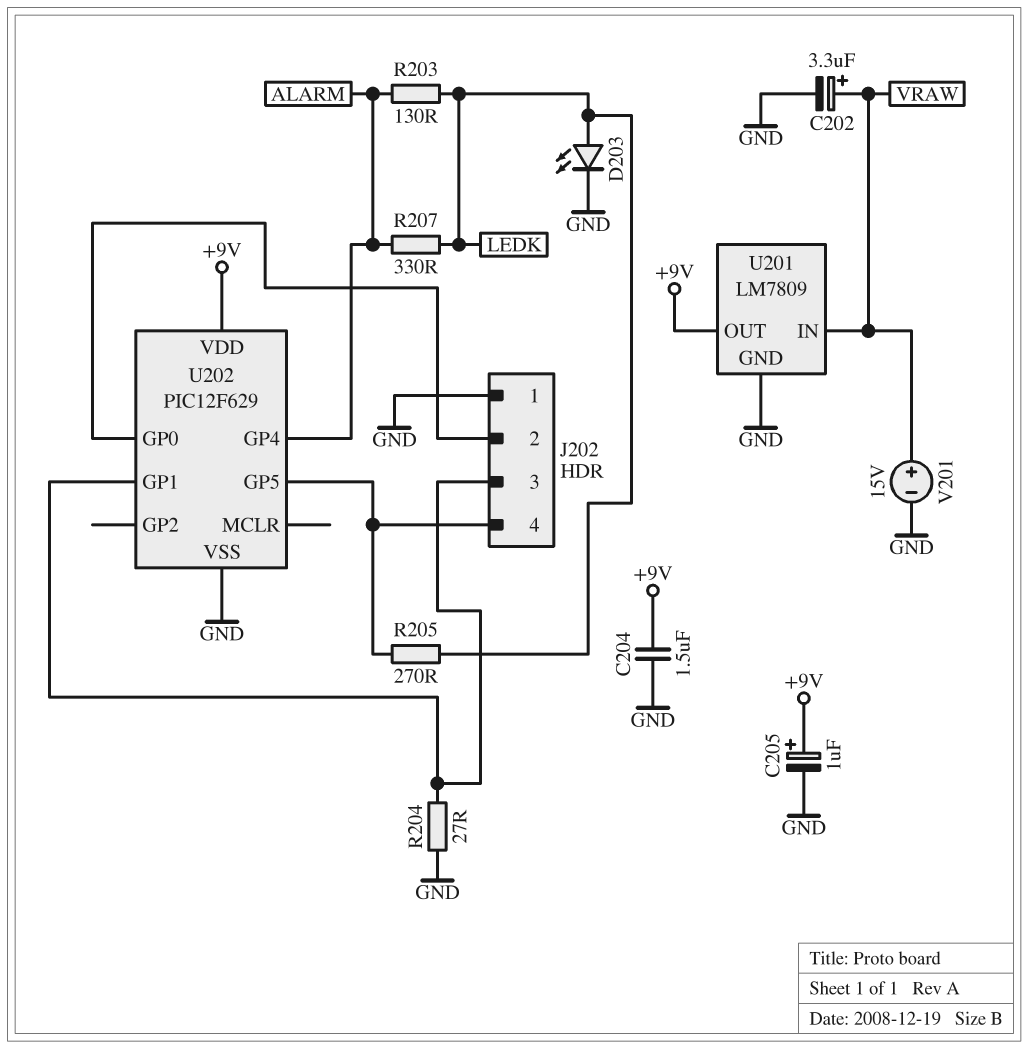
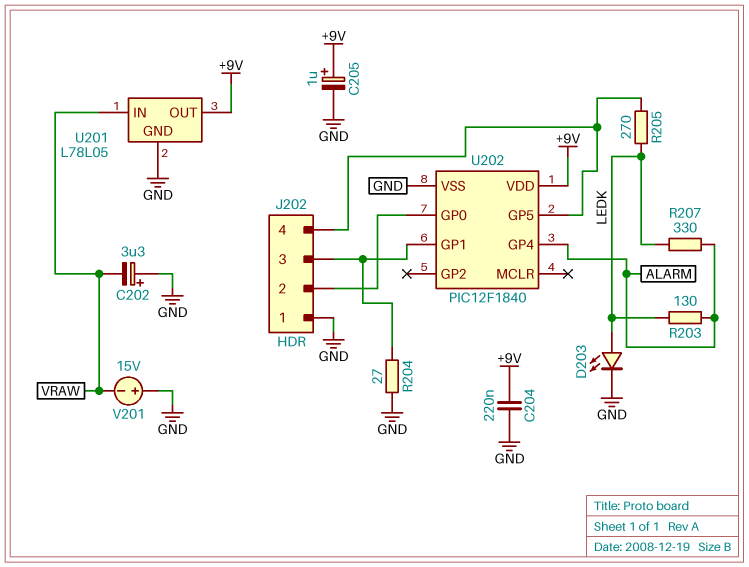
C202: 3.3uF (plus VRAW, minus GND) -> 3.3uF (plus GND, minus VRAW)
C204: 1.5uF (+9V, GND) -> 220nF (+9V, GND)
U201: LM7809 -> L78L05
U202: PIC12F629 -> PIC12F1840
V201: 15V (plus VRAW, minus GND) -> 15V (plus GND, minus VRAW)

